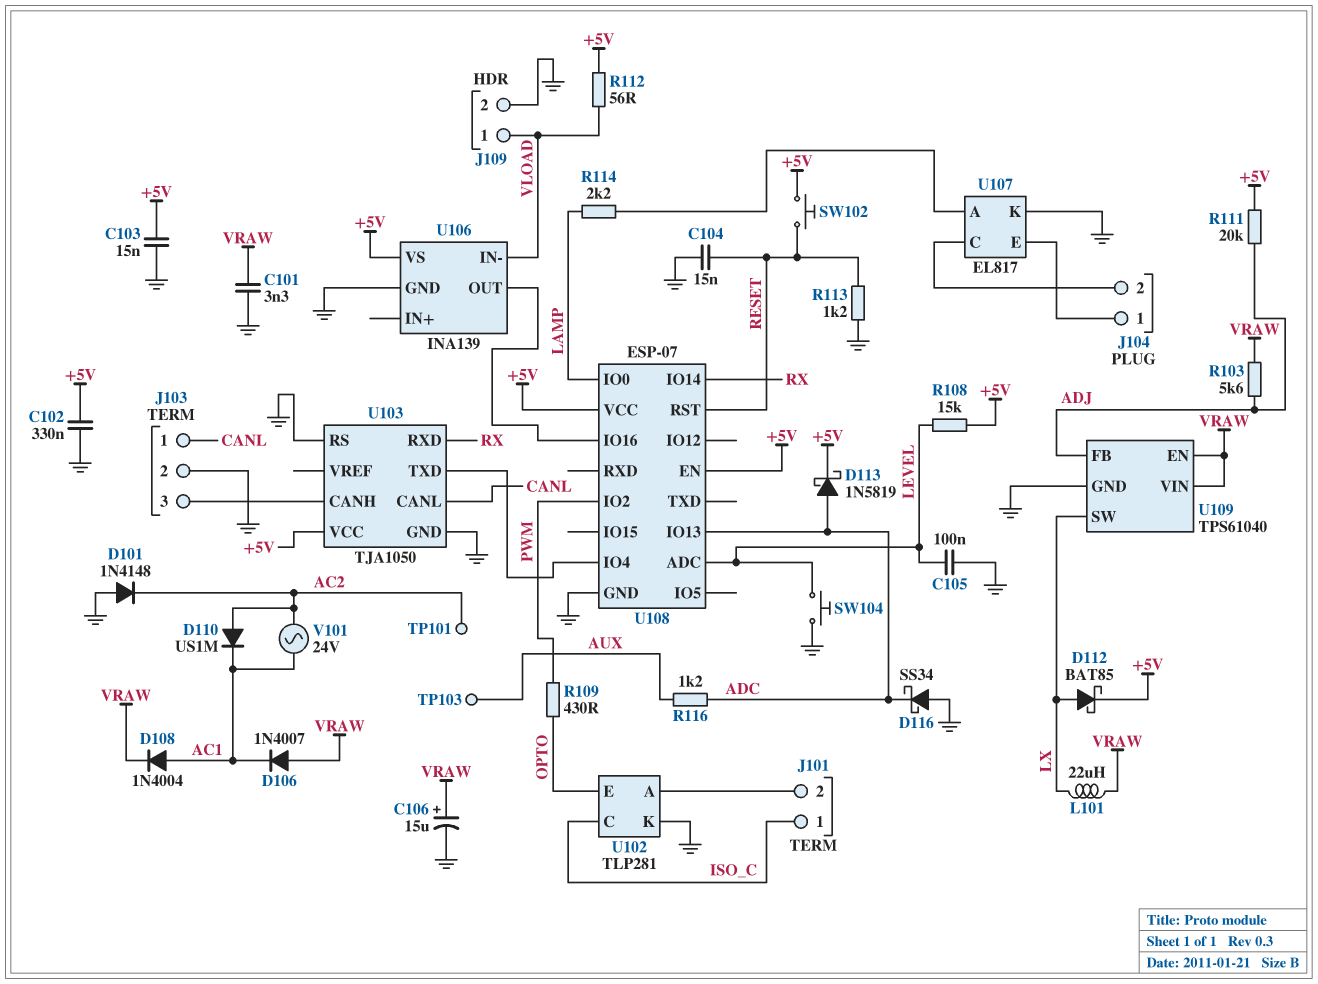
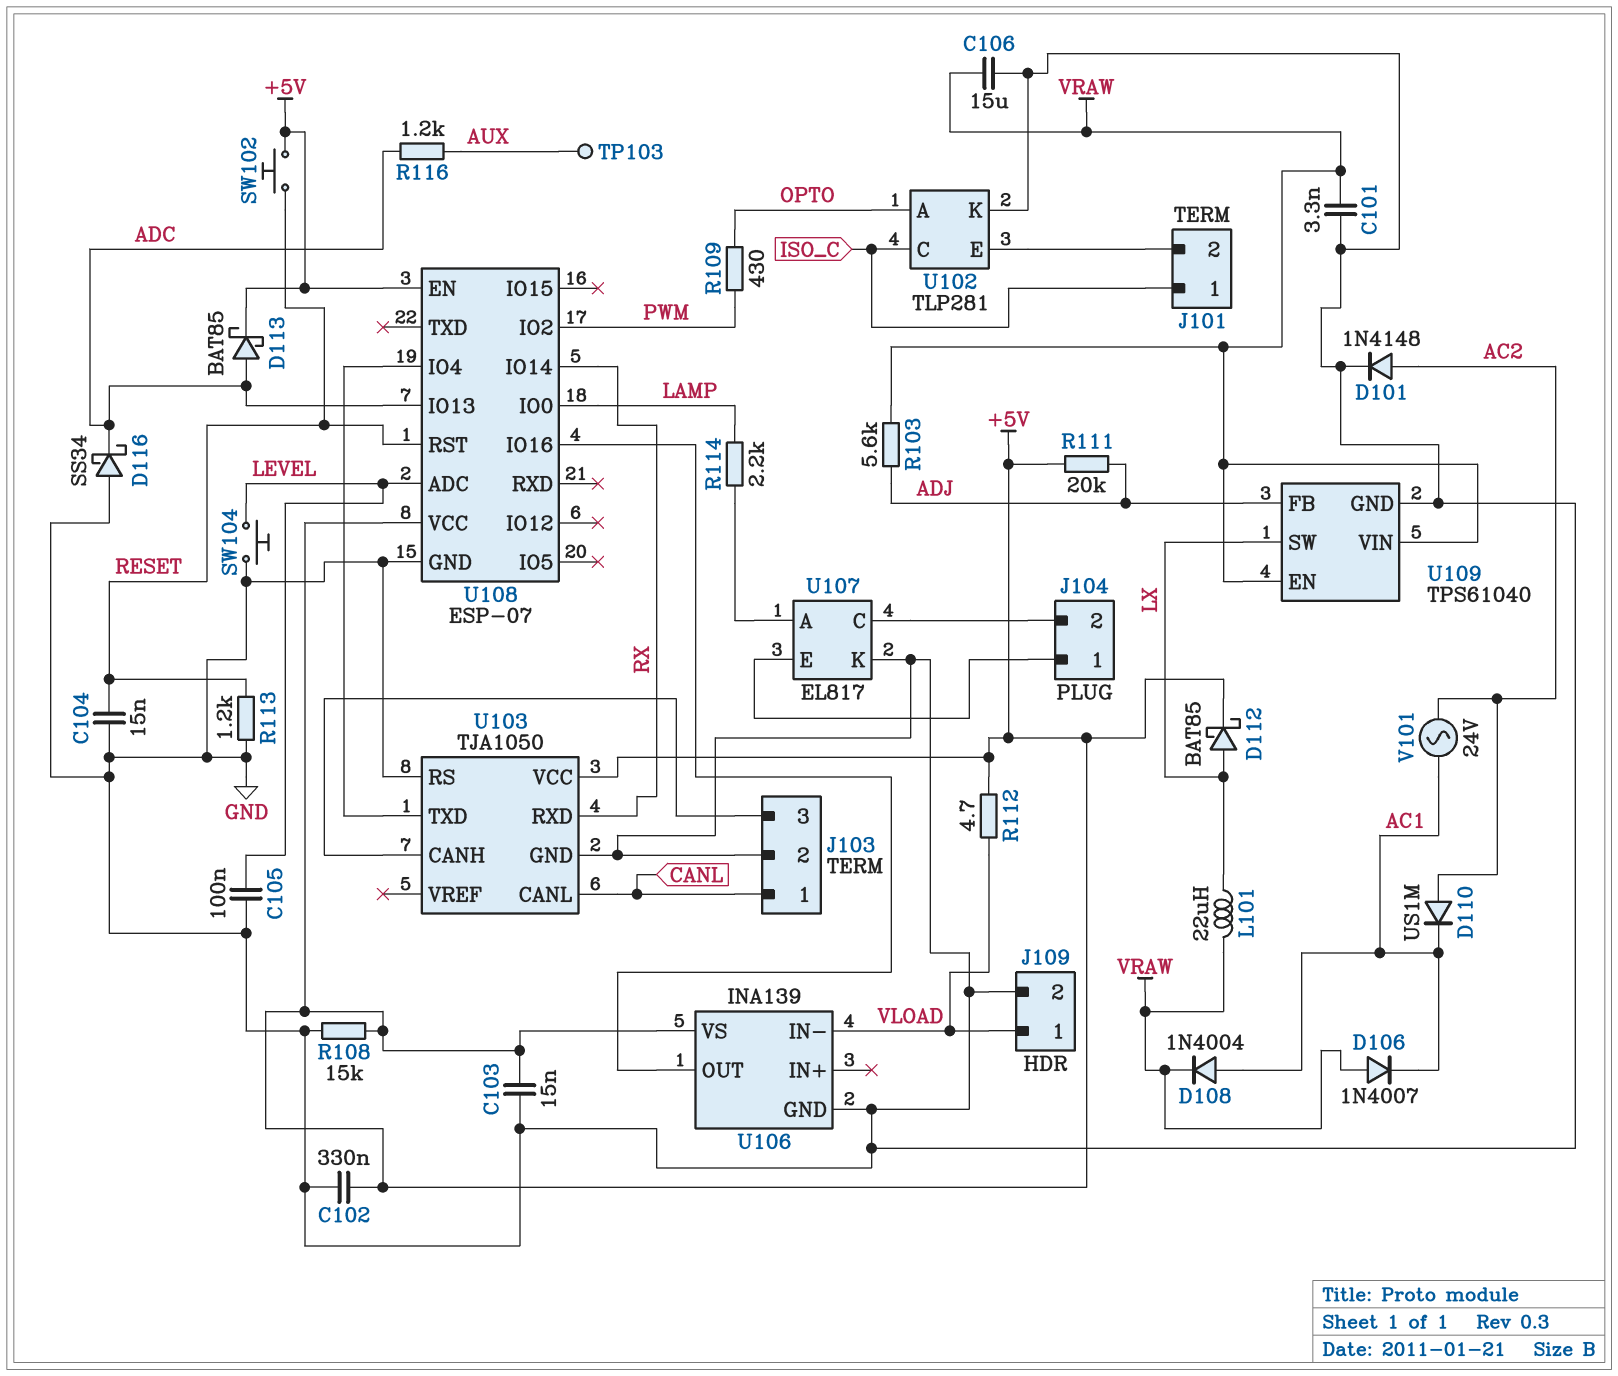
C106: 15uF (plus VRAW, minus GND) -> 15uF (GND, VRAW)
D101: diode 1N4148 (A GND, K AC2) -> diode 1N4148 (A AC2, K GND)
D113: schottky 1N5819 (A ADC, K +5V) -> schottky BAT85 (A ADC, K +5V)
R108: 15k (+5V, LEVEL) -> 15k (+5V, GND)
R112: 56 (+5V, VLOAD) -> 4.7 (+5V, VLOAD)
TP101: test point (AC2) -> none
U102 pin A: J101/2 -> OPTO
U102 pin E: OPTO -> J101/2

